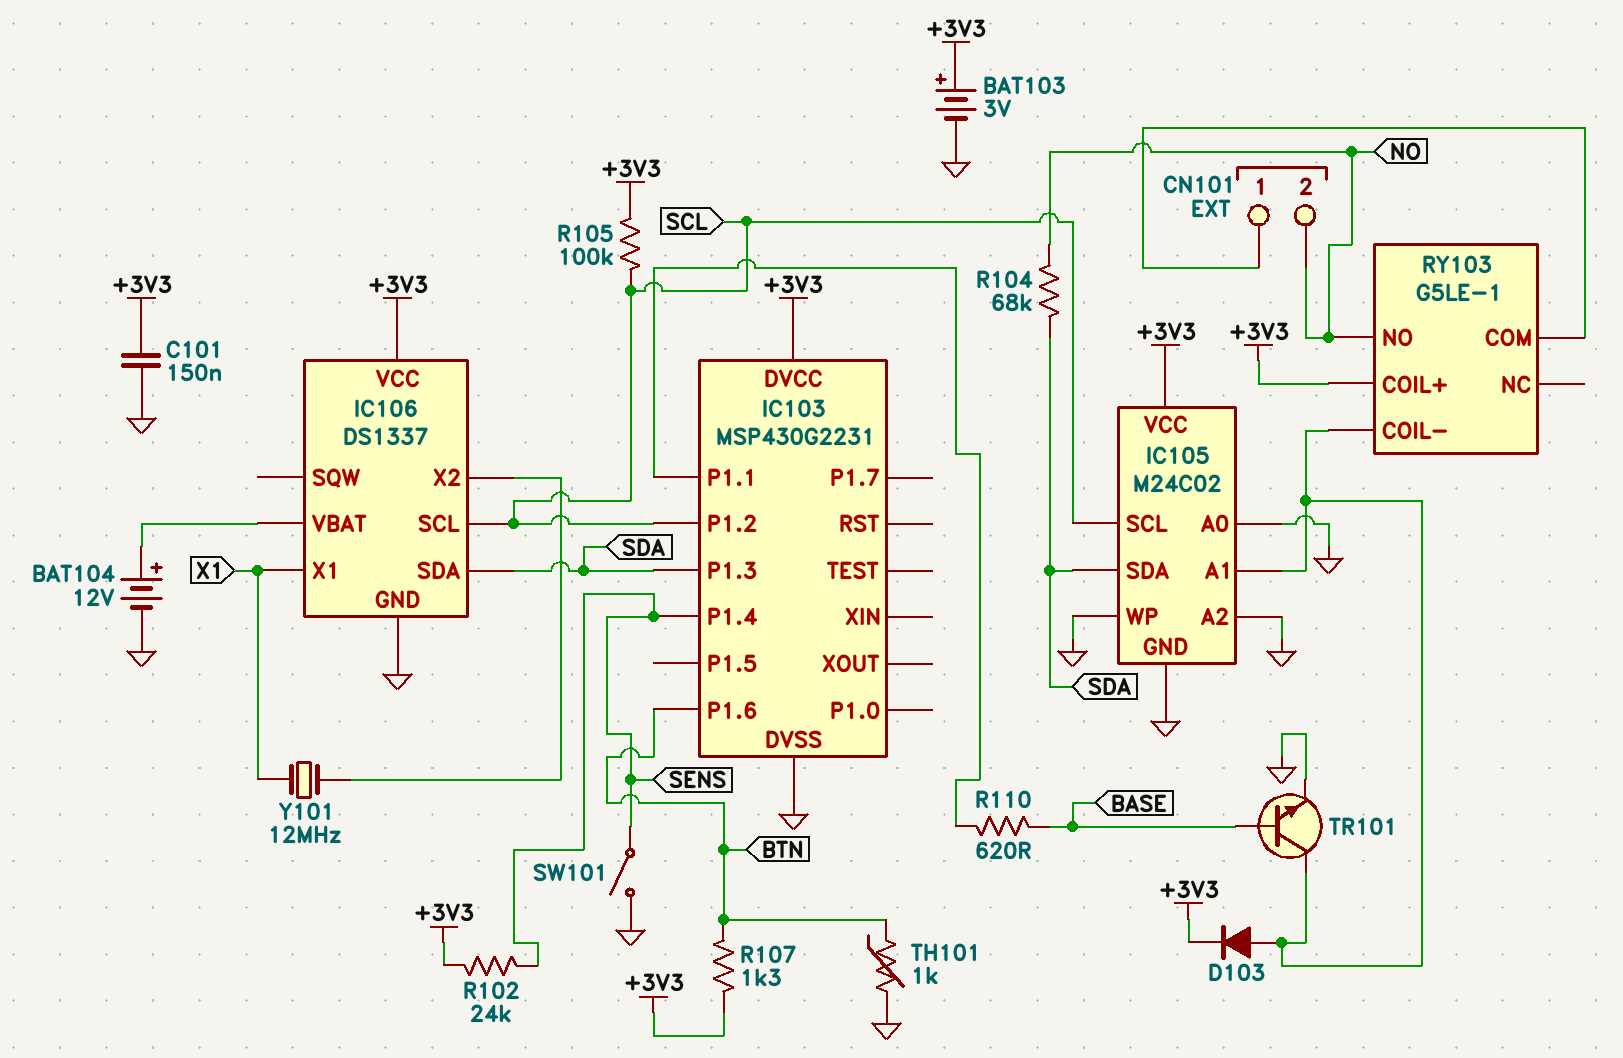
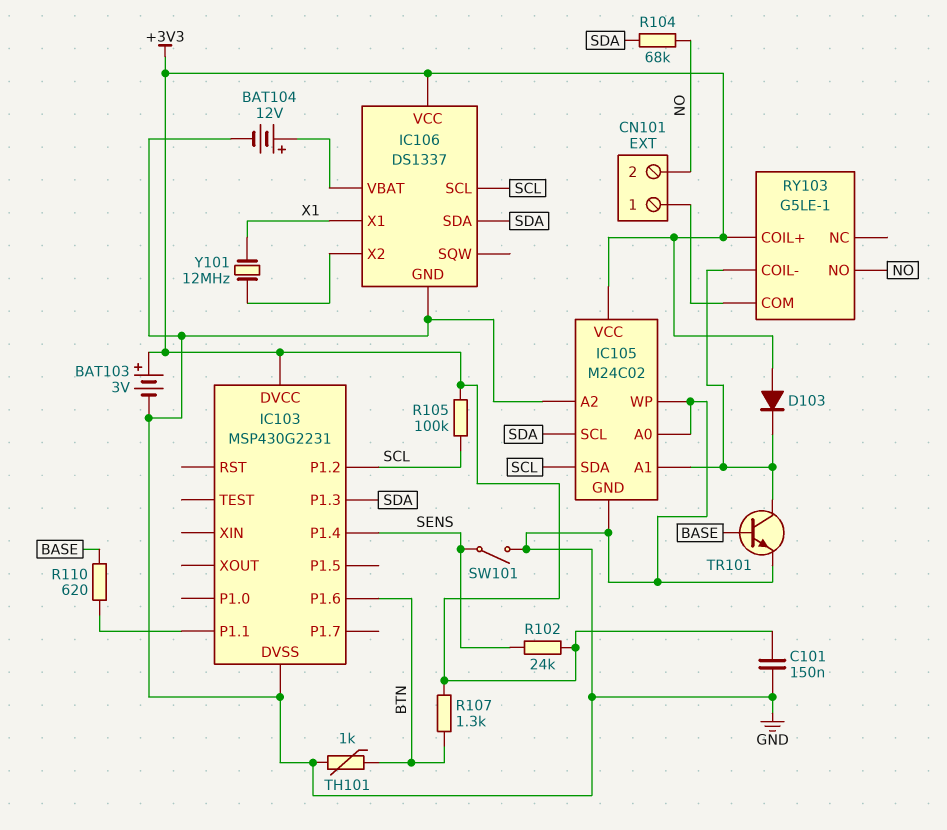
D103: diode (A IC105/A1, K +3V3) -> diode (A +3V3, K IC105/A1)
IC105 pin SCL: SCL -> SDA
IC105 pin SDA: SDA -> SCL

